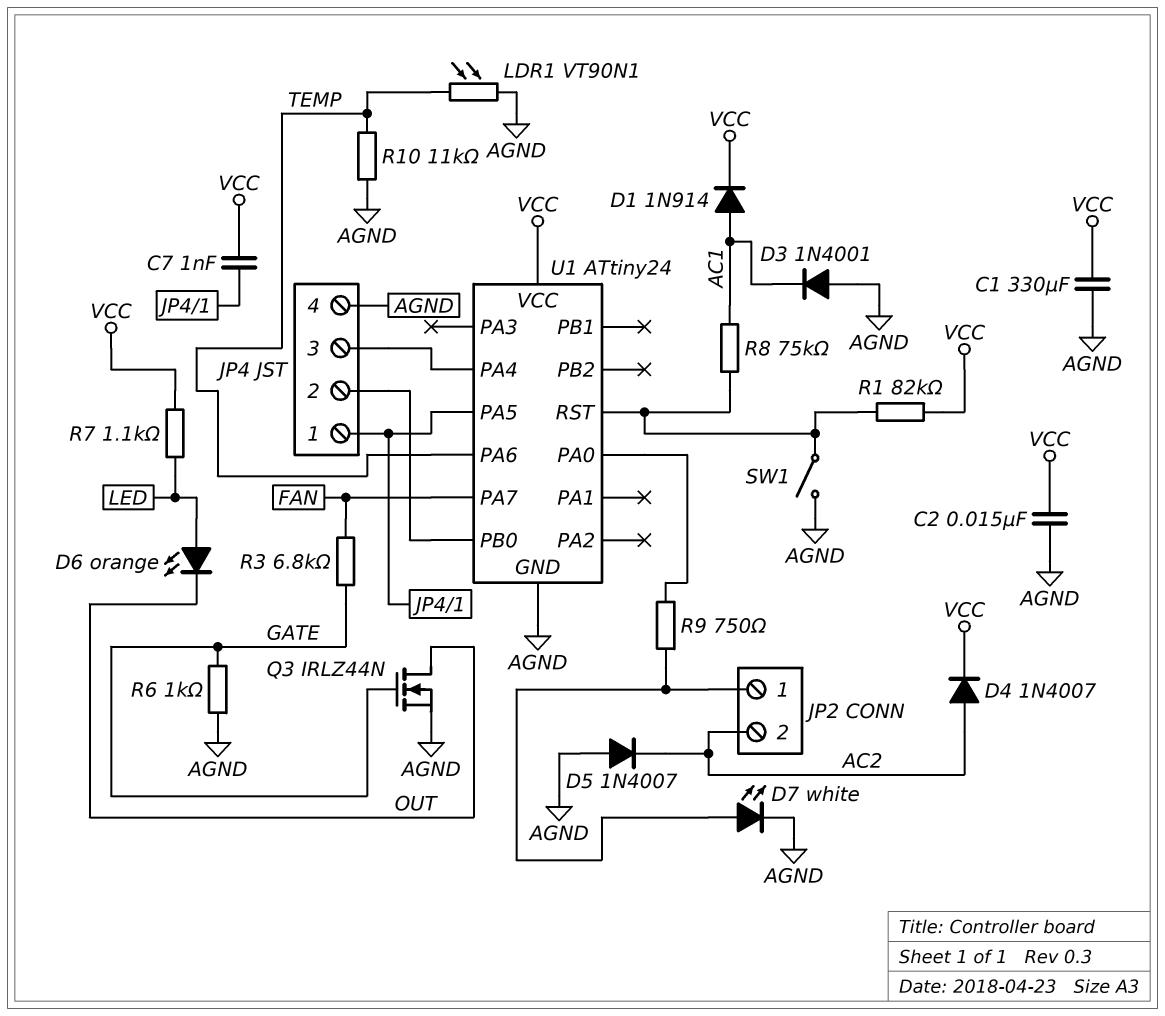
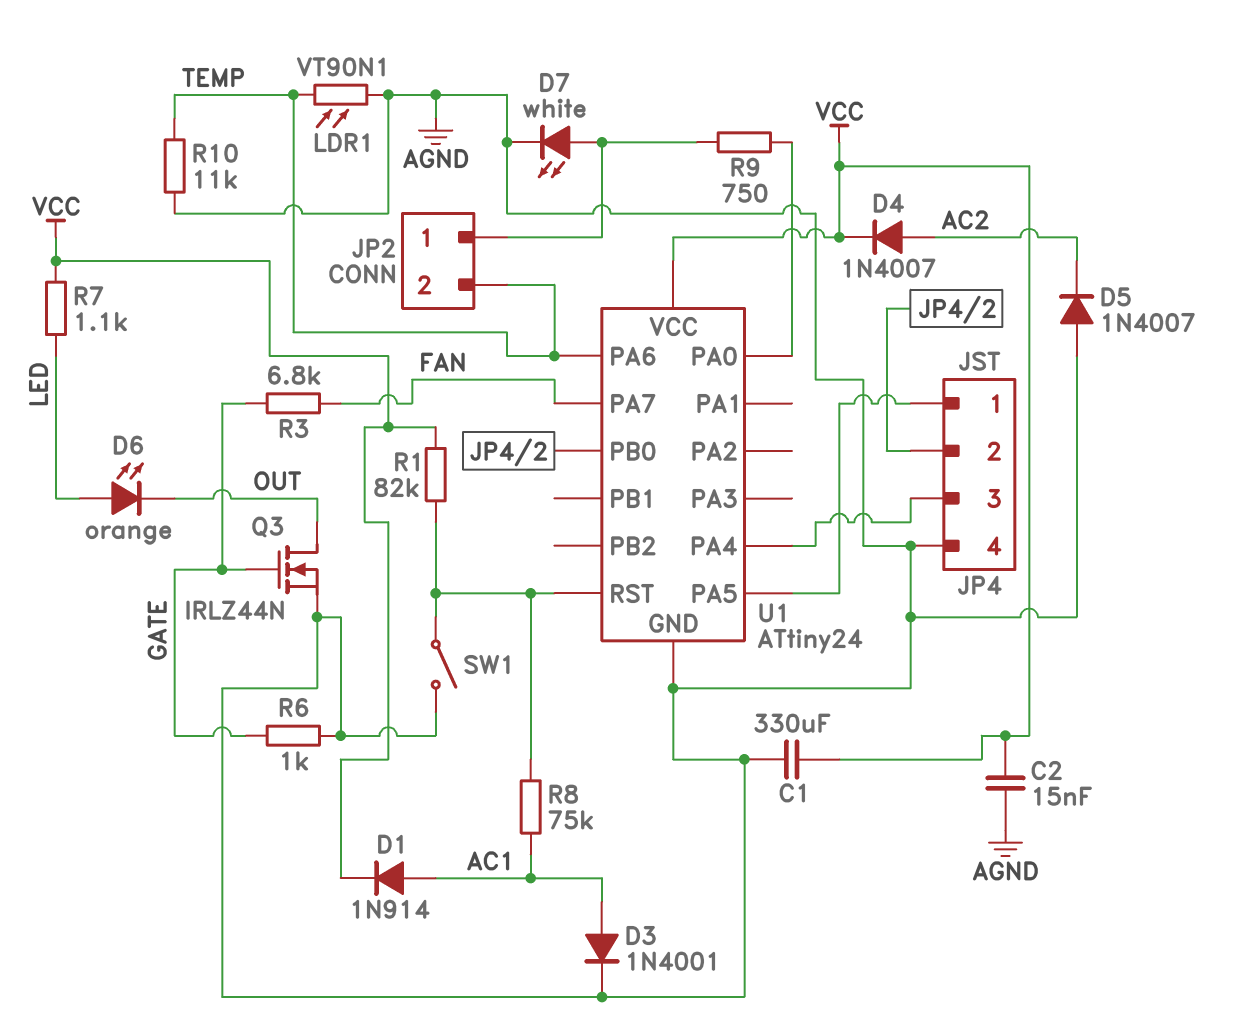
C7: 1nF (JP4/1, VCC) -> none
D3: diode 1N4001 (A AGND, K AC1) -> diode 1N4001 (A AC1, K AGND)
JP2 pin 2: AC2 -> TEMP

